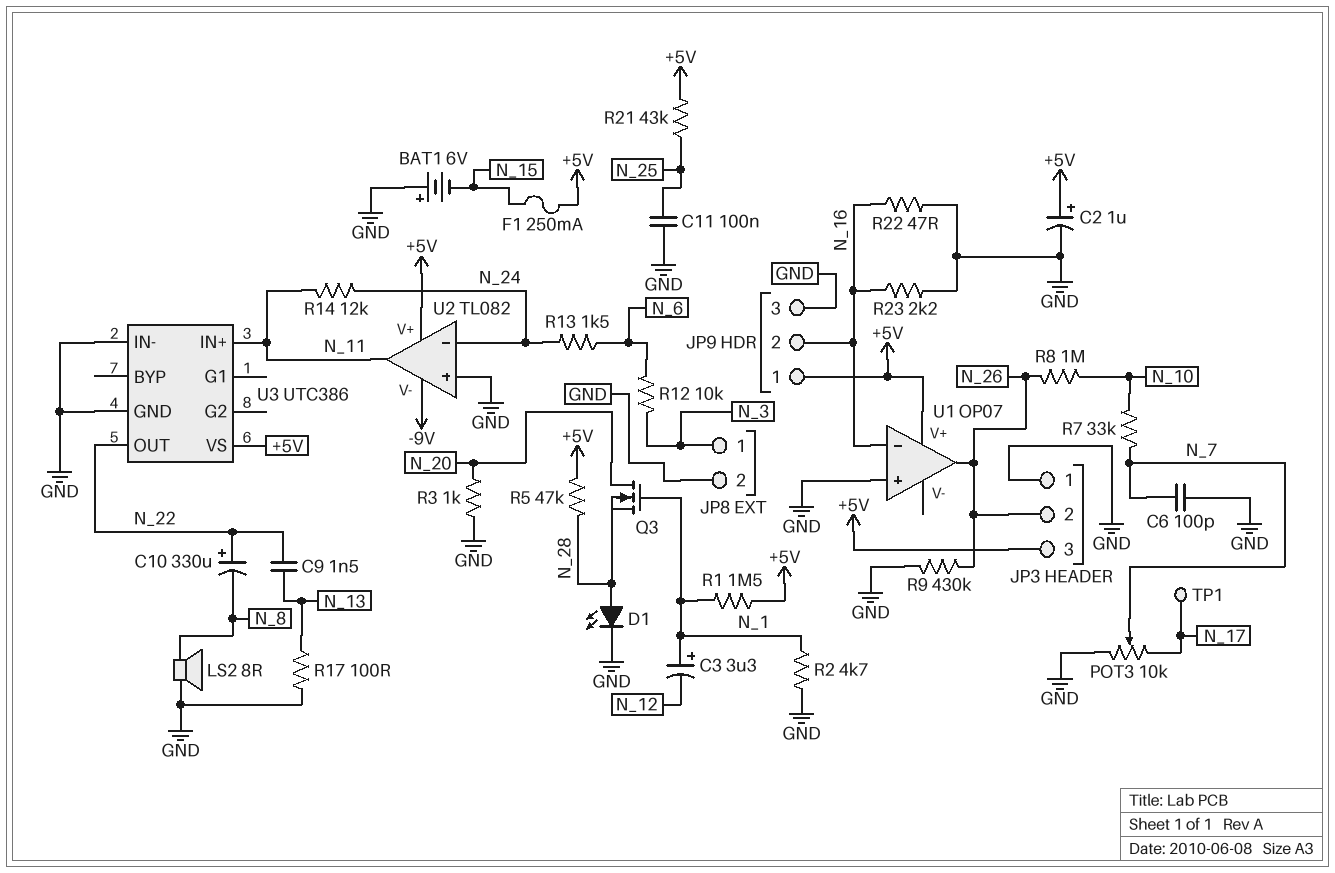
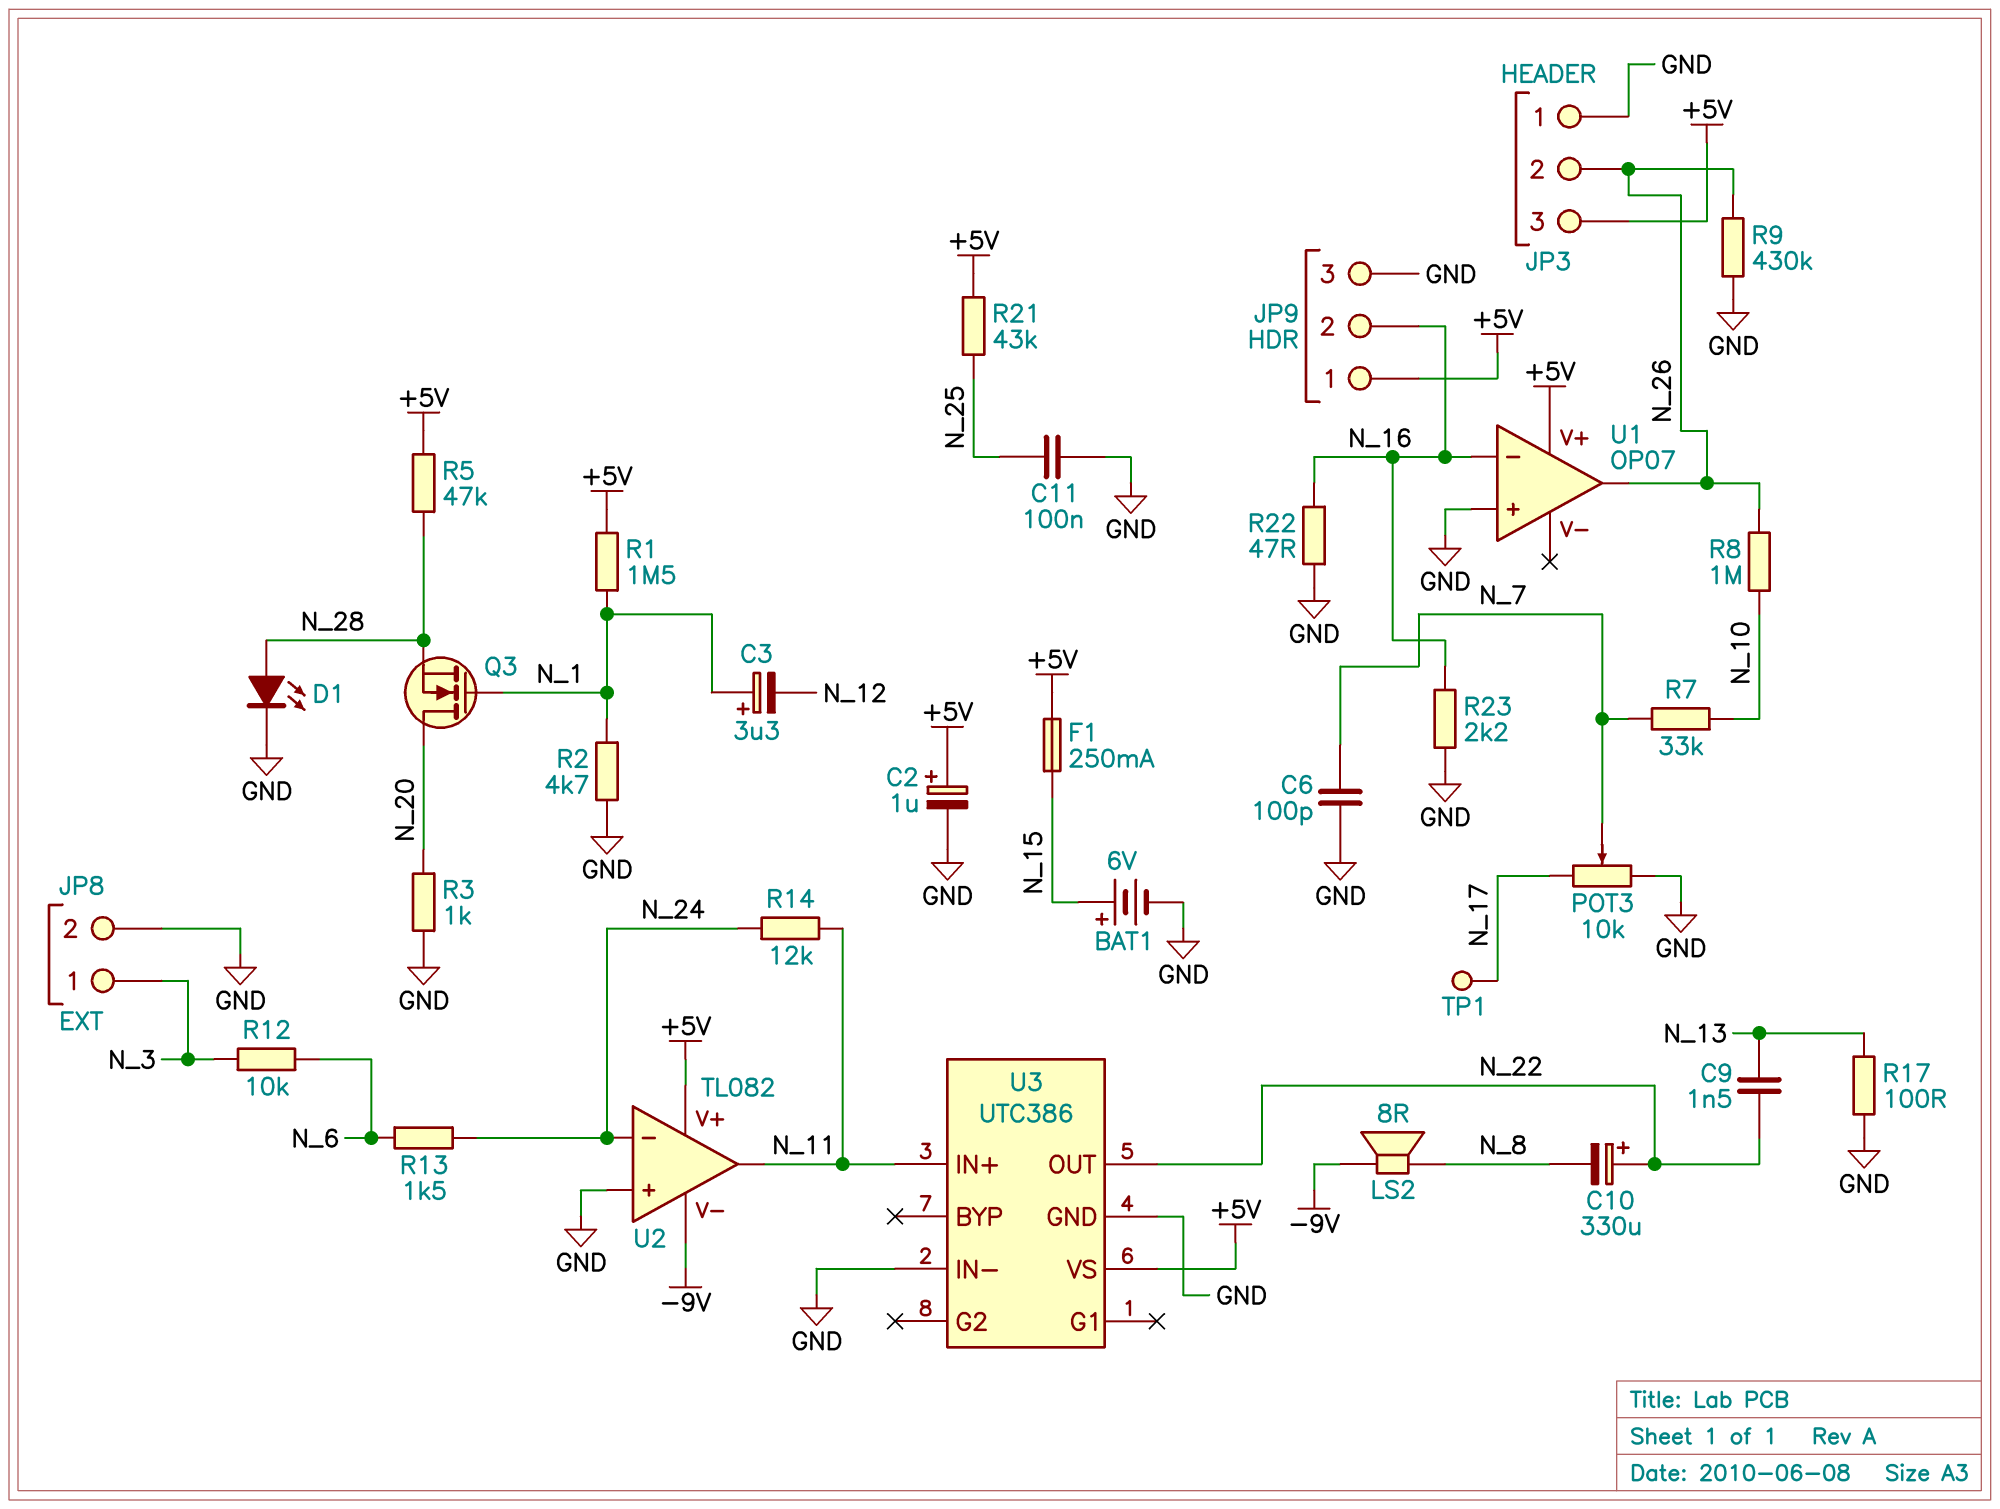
BAT1: 6V (plus GND, minus N_15) -> 6V (plus N_15, minus GND)
LS2: speaker 8R (GND, N_8) -> speaker 8R (-9V, N_8)

